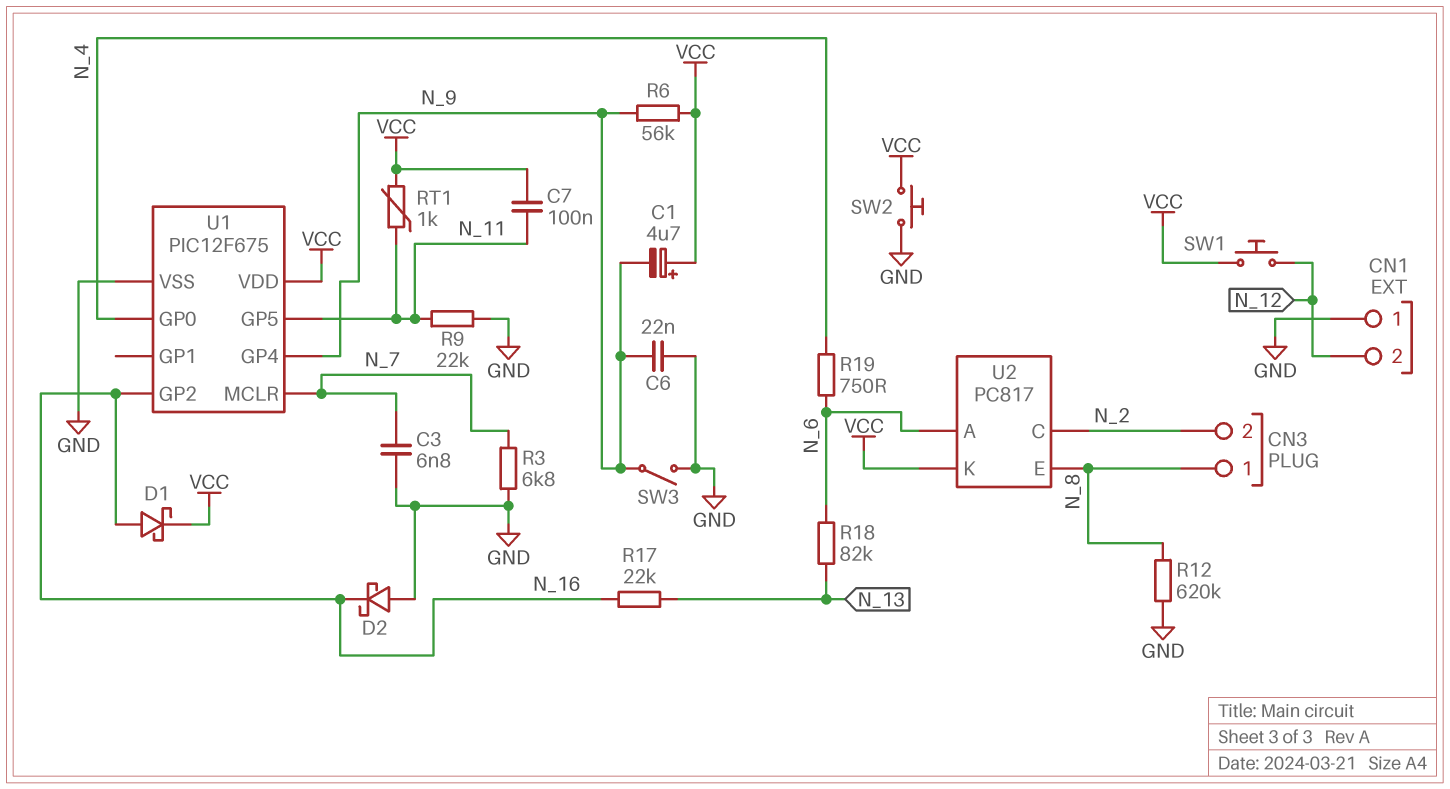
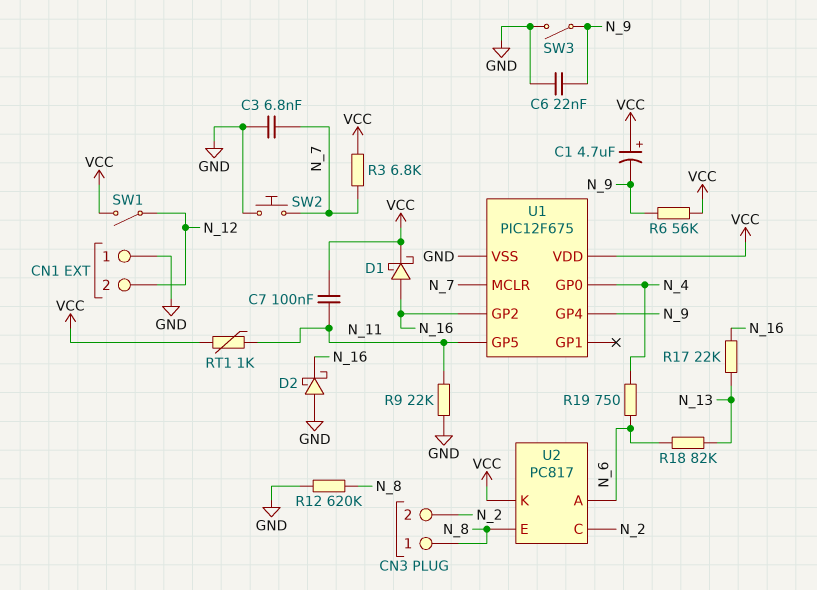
R3: 6.8k (GND, N_7) -> 6.8k (N_7, VCC)
SW1: button (N_12, VCC) -> switch (N_12, VCC)
SW2: button (GND, VCC) -> button (GND, N_7)

